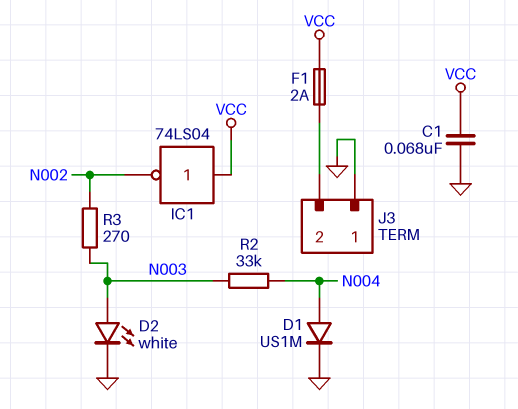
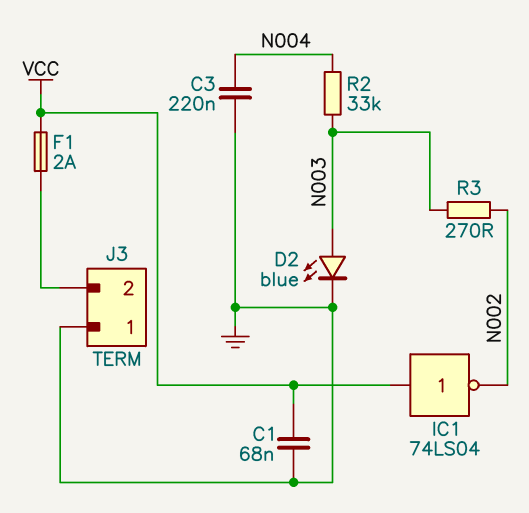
C3: none -> 220nF (GND, N004)
D1: diode US1M (A N004, K GND) -> none
D2: LED white (A N003, K GND) -> LED blue (A N003, K GND)

